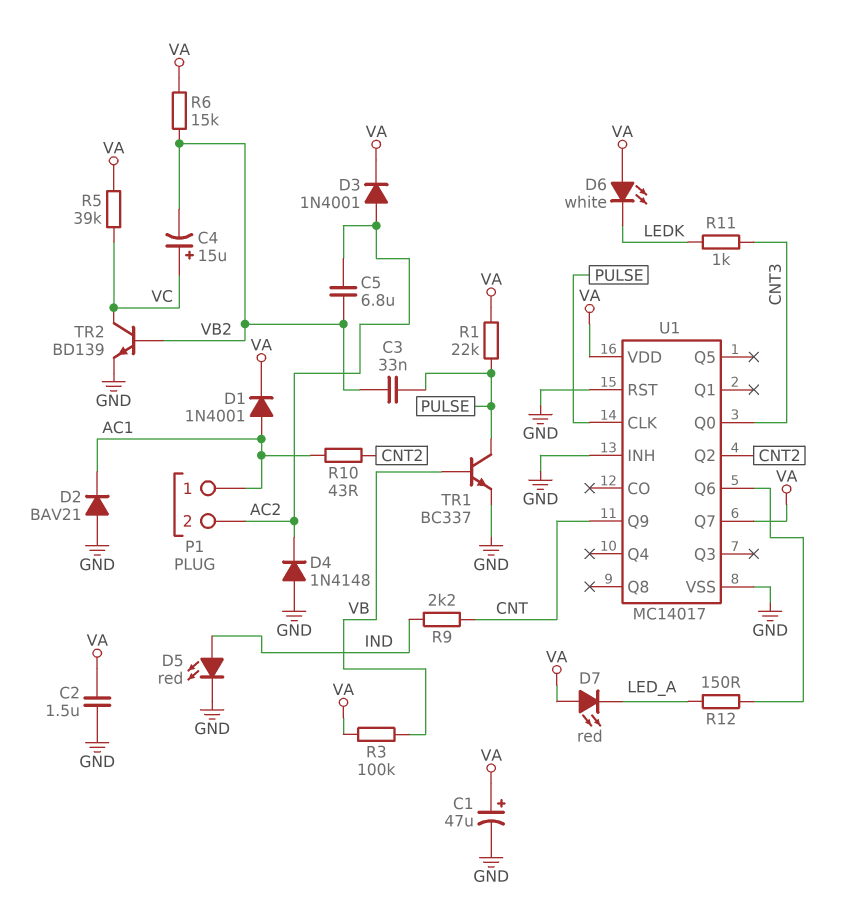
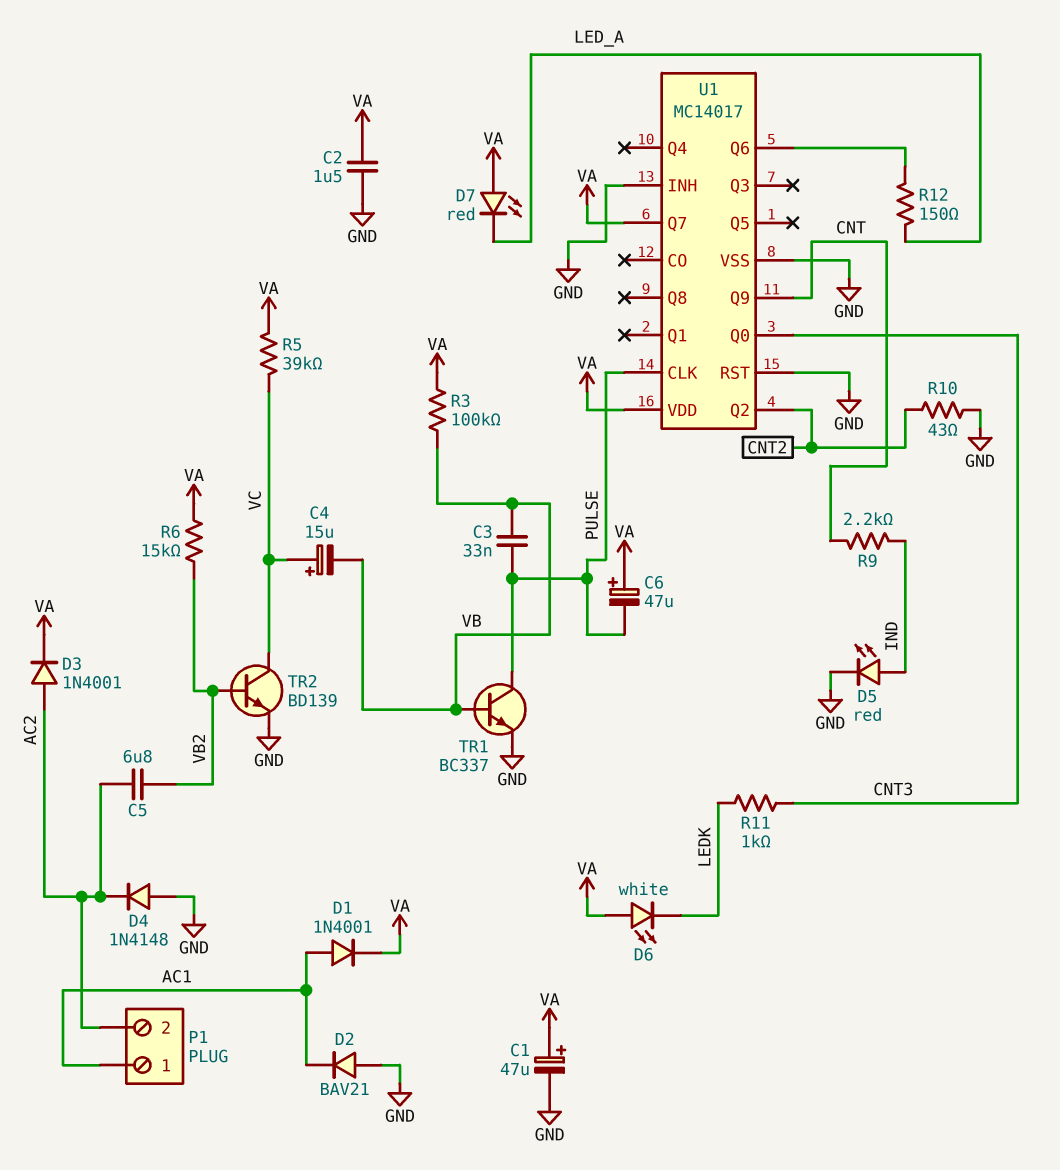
C3: 33nF (PULSE, VB2) -> 33nF (PULSE, VB)
C4: 15uF (plus VC, minus VB2) -> 15uF (plus VC, minus VB)
C6: none -> 47uF (plus VA, minus PULSE)
R1: 22k (PULSE, VA) -> none
R10: 43 (AC1, CNT2) -> 43 (CNT2, GND)

